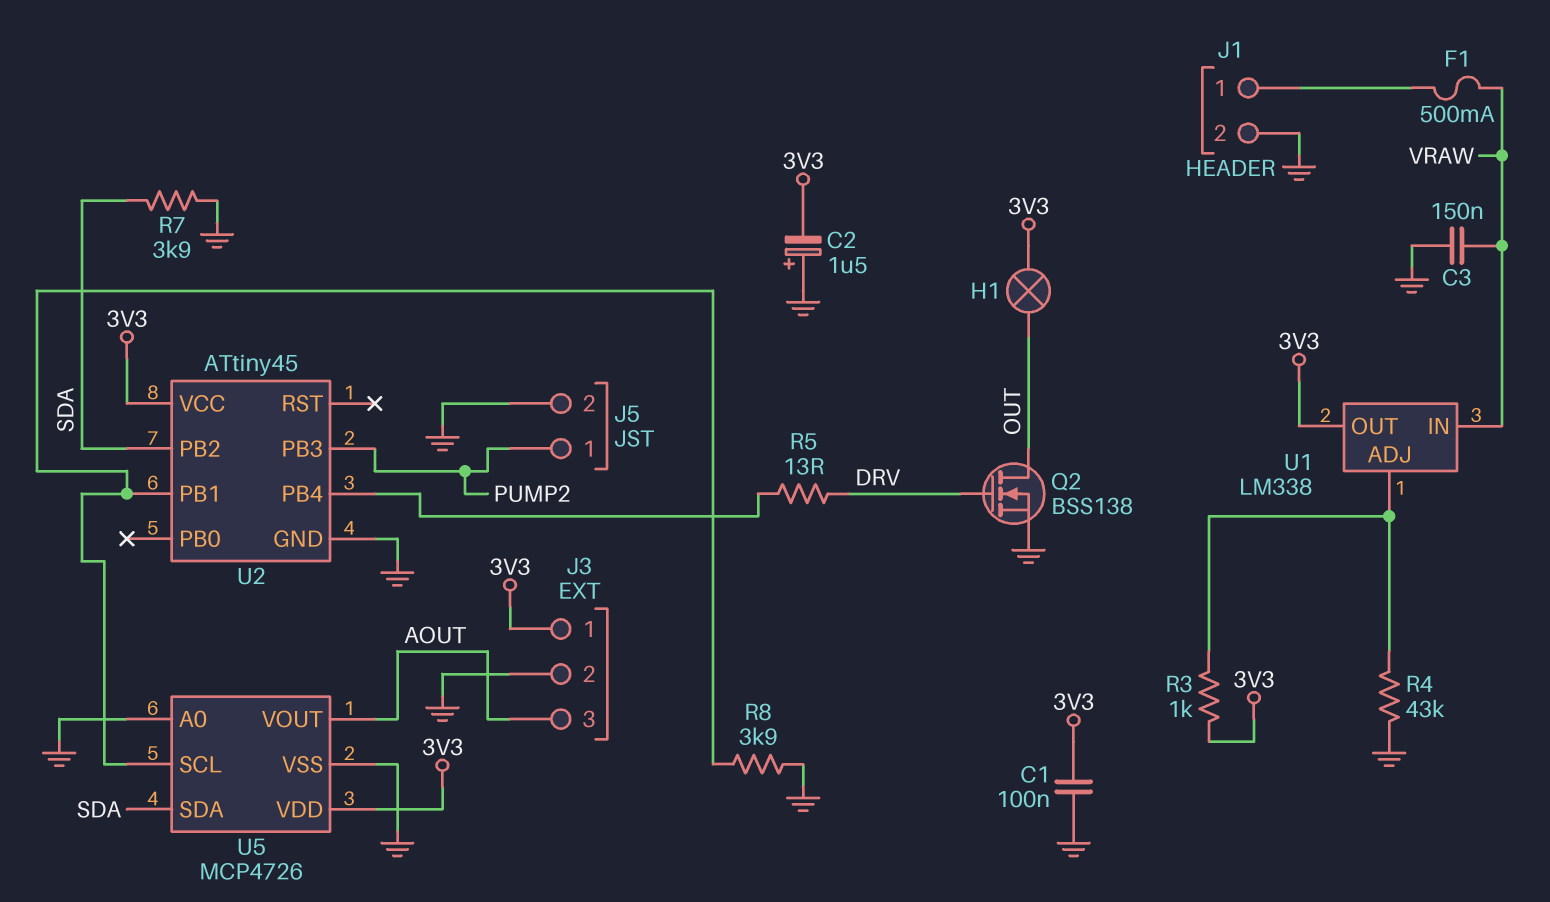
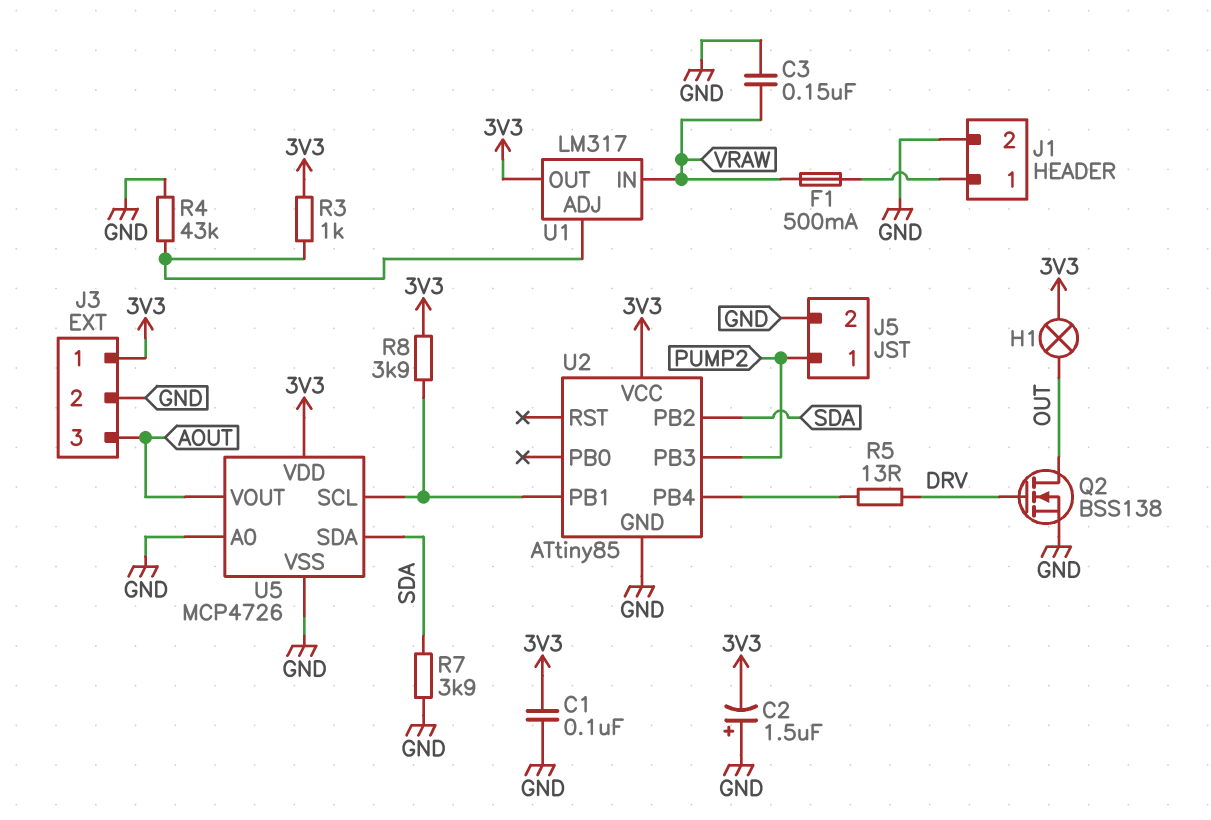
R8: 3.9k (GND, U2/PB1) -> 3.9k (3V3, U2/PB1)
U1: LM338 -> LM317
U2: ATtiny45 -> ATtiny85

